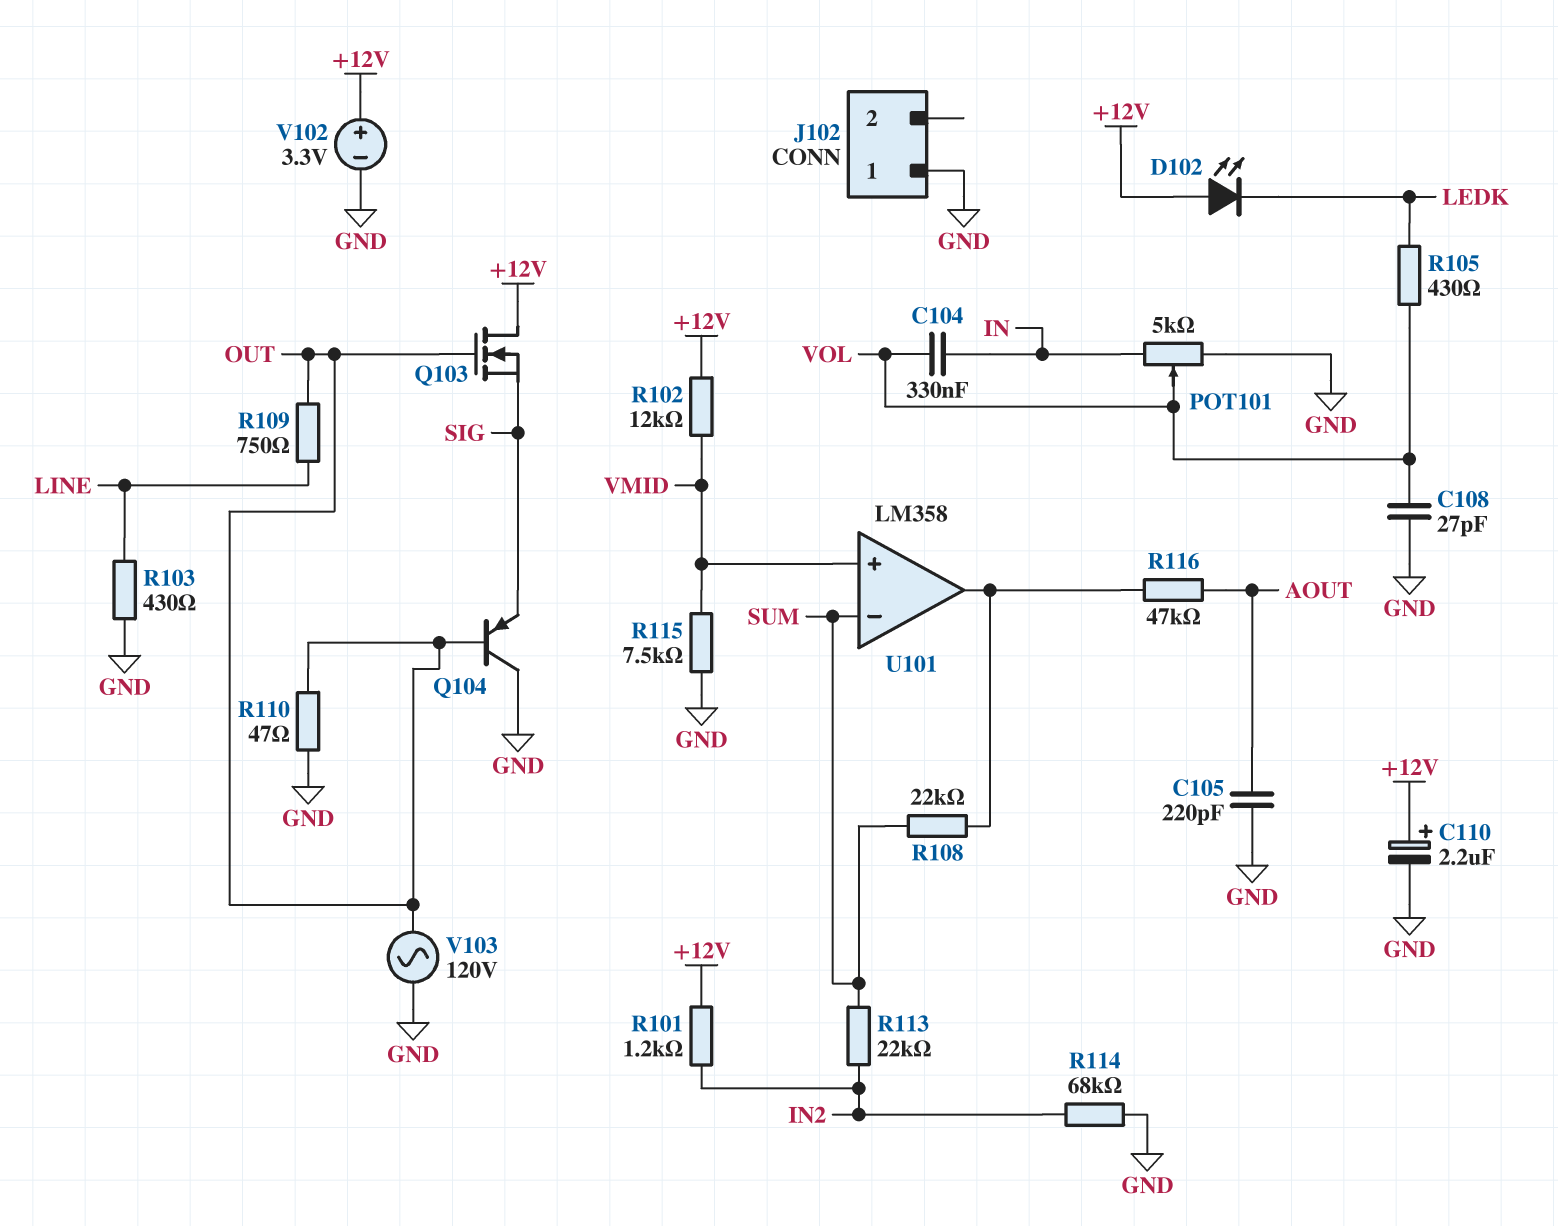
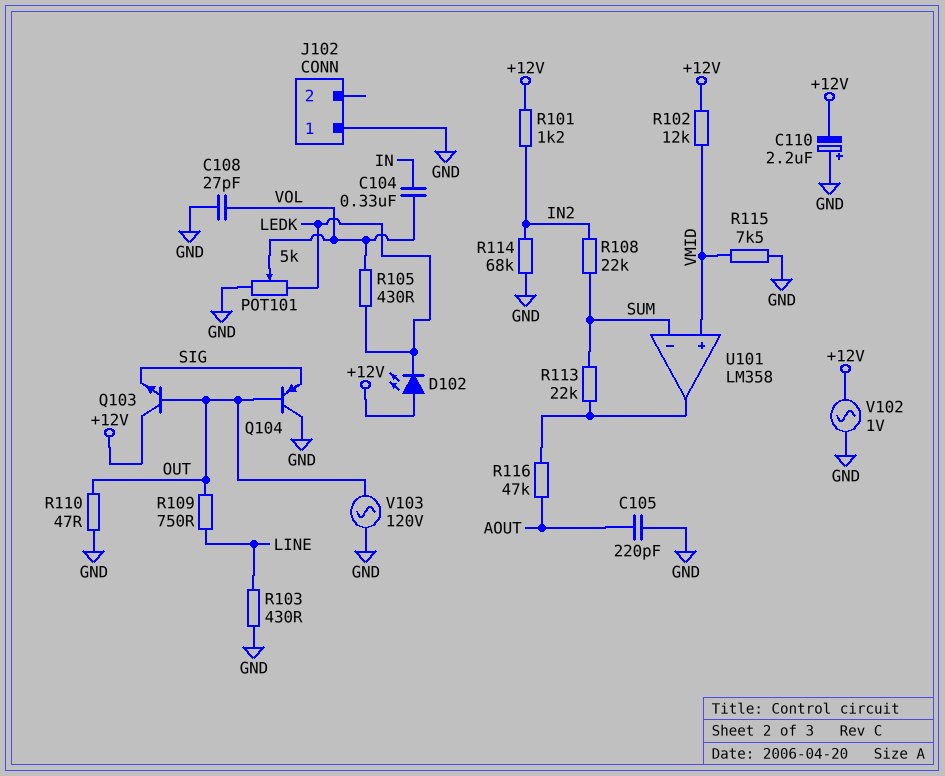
C110: 2.2uF (plus +12V, minus GND) -> 2.2uF (plus GND, minus +12V)
POT101: 5k (GND, IN, wiper VOL) -> 5k (GND, LEDK, wiper VOL)
Q103: NMOS (G OUT, D +12V, S SIG) -> NPN (B OUT, C +12V, E SIG)
R108: 22k (SUM, U101/out) -> 22k (IN2, SUM)
R113: 22k (IN2, SUM) -> 22k (SUM, U101/out)
V102: 3.3V (plus +12V, minus GND) -> AC 1V (+12V, GND)

